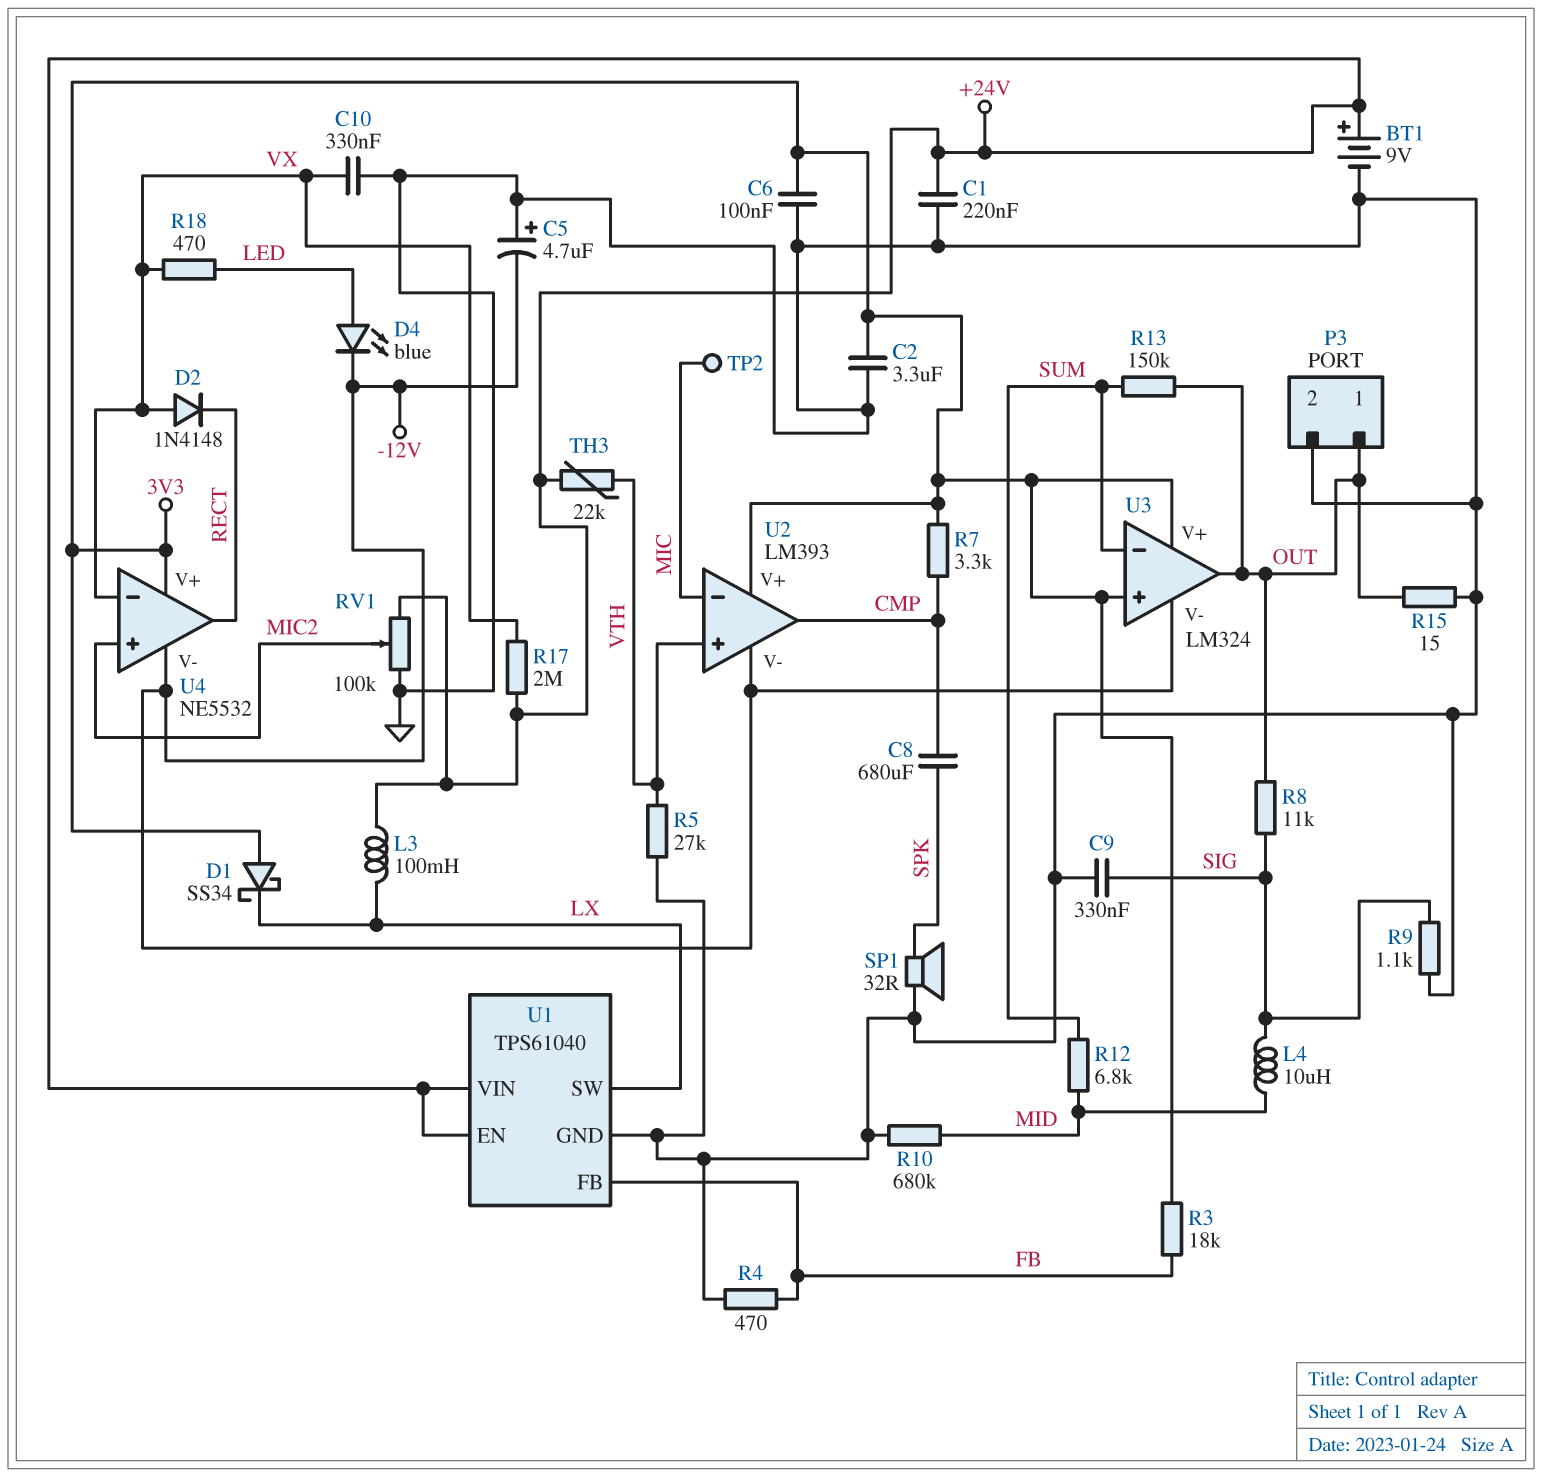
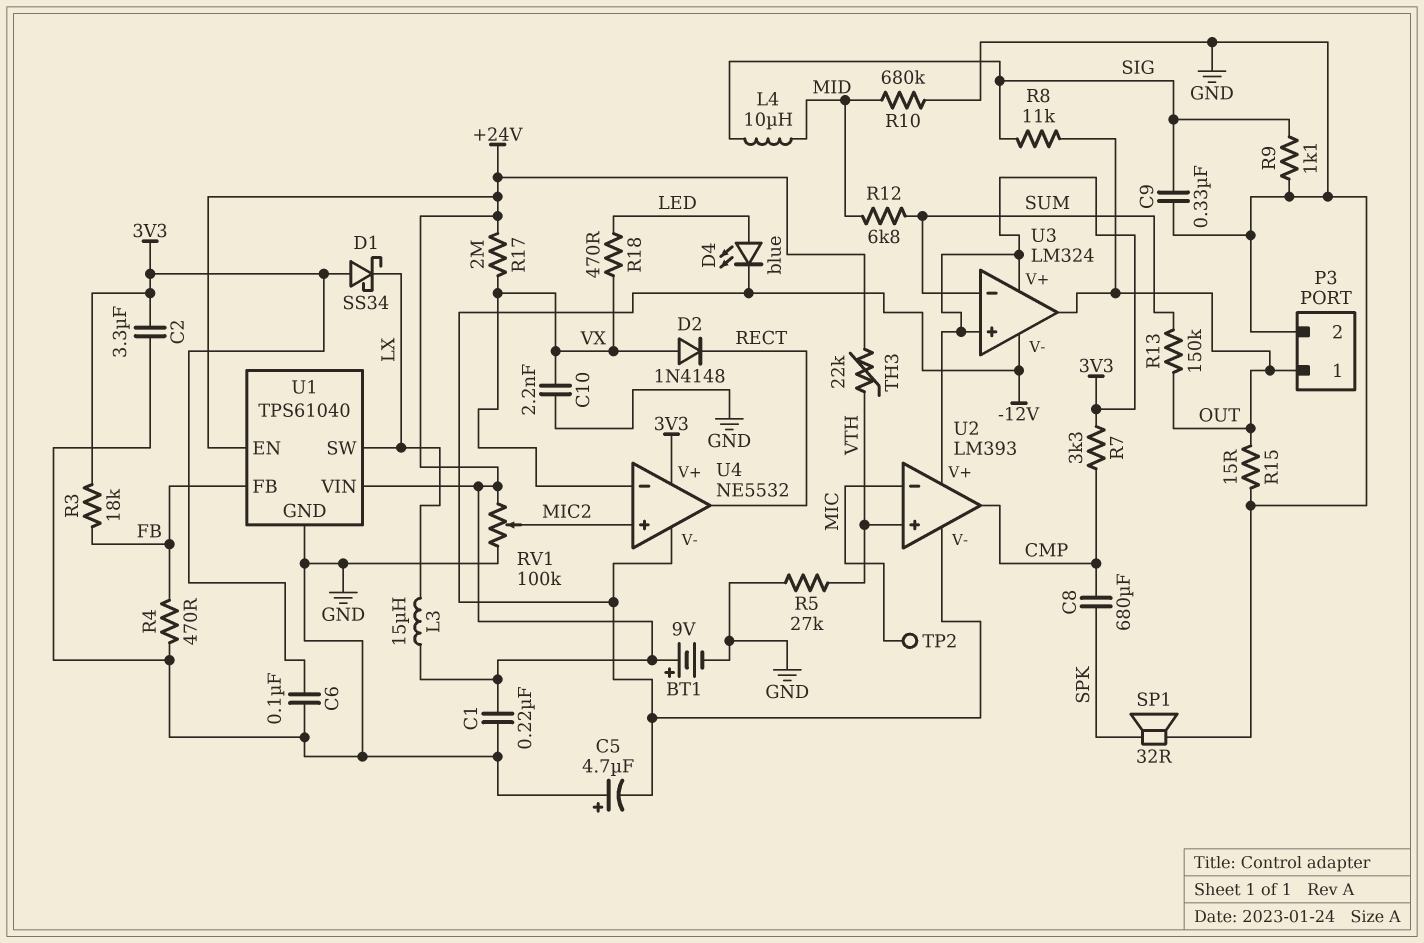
C10: 330nF (GND, VX) -> 2.2nF (GND, VX)
L3: 100mH (+24V, LX) -> 15uH (+24V, LX)

